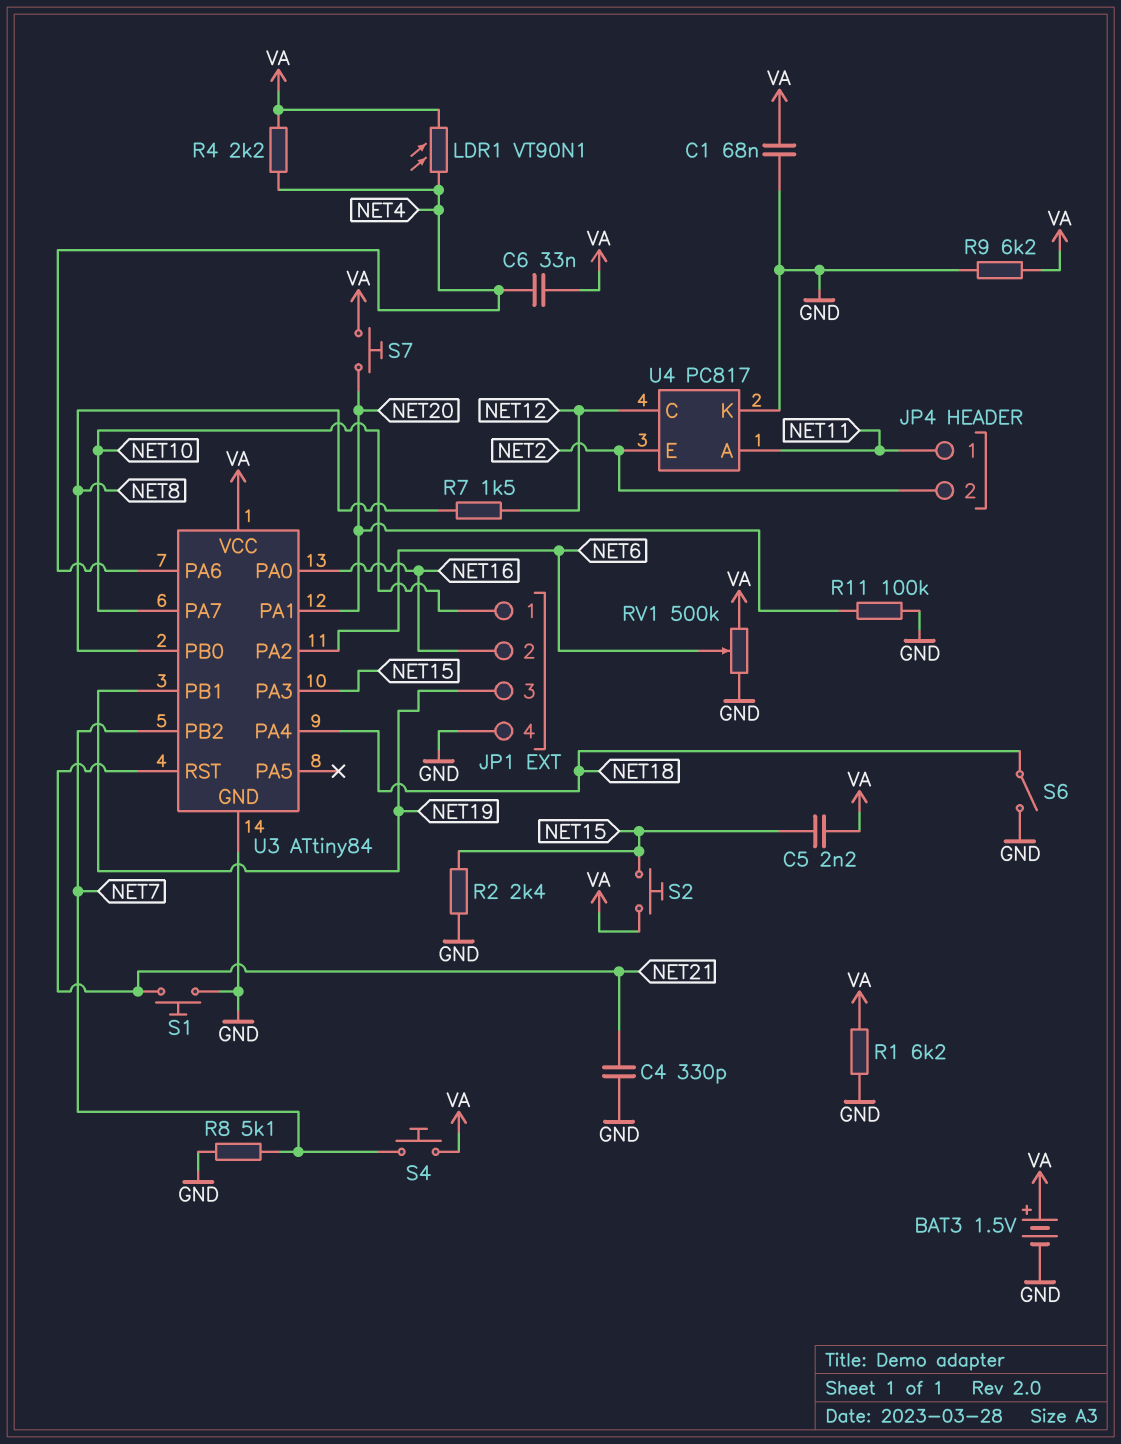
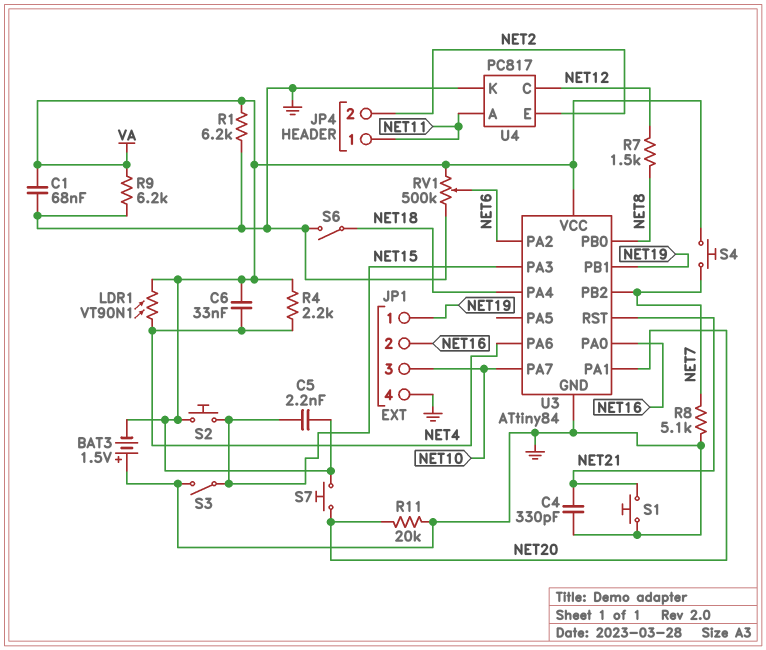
BAT3: 1.5V (plus VA, minus GND) -> 1.5V (plus GND, minus VA)
JP1 pin 1: NET10 -> NET19
JP1 pin 3: NET19 -> NET10
R2: 2.4k (GND, NET15) -> none
R11: 100k (GND, NET20) -> 20k (GND, NET20)
S3: none -> switch (GND, NET15)

